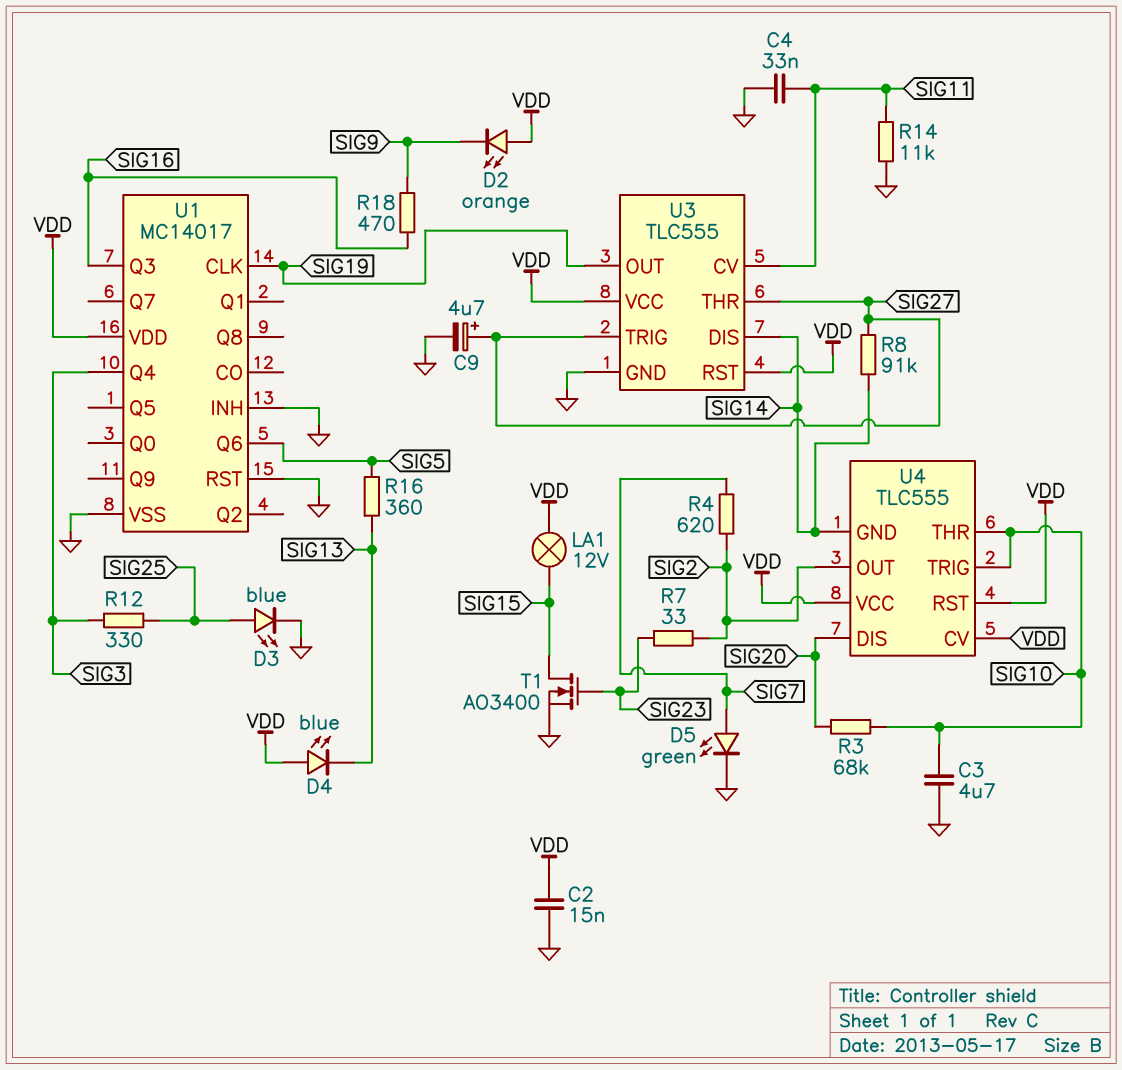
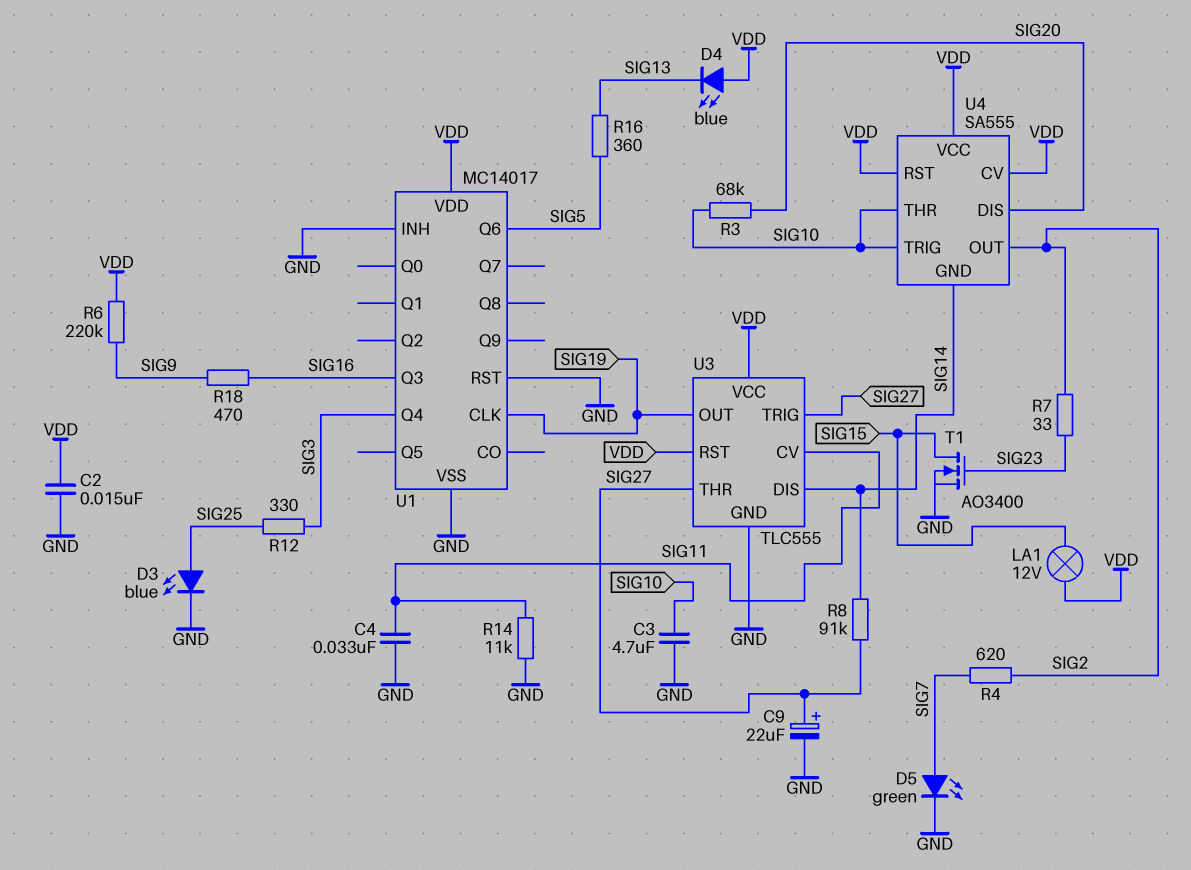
C9: 4.7uF (plus SIG27, minus GND) -> 22uF (plus SIG27, minus GND)
D2: LED orange (A VDD, K SIG9) -> none
R6: none -> 220k (SIG9, VDD)
U4: TLC555 -> SA555

